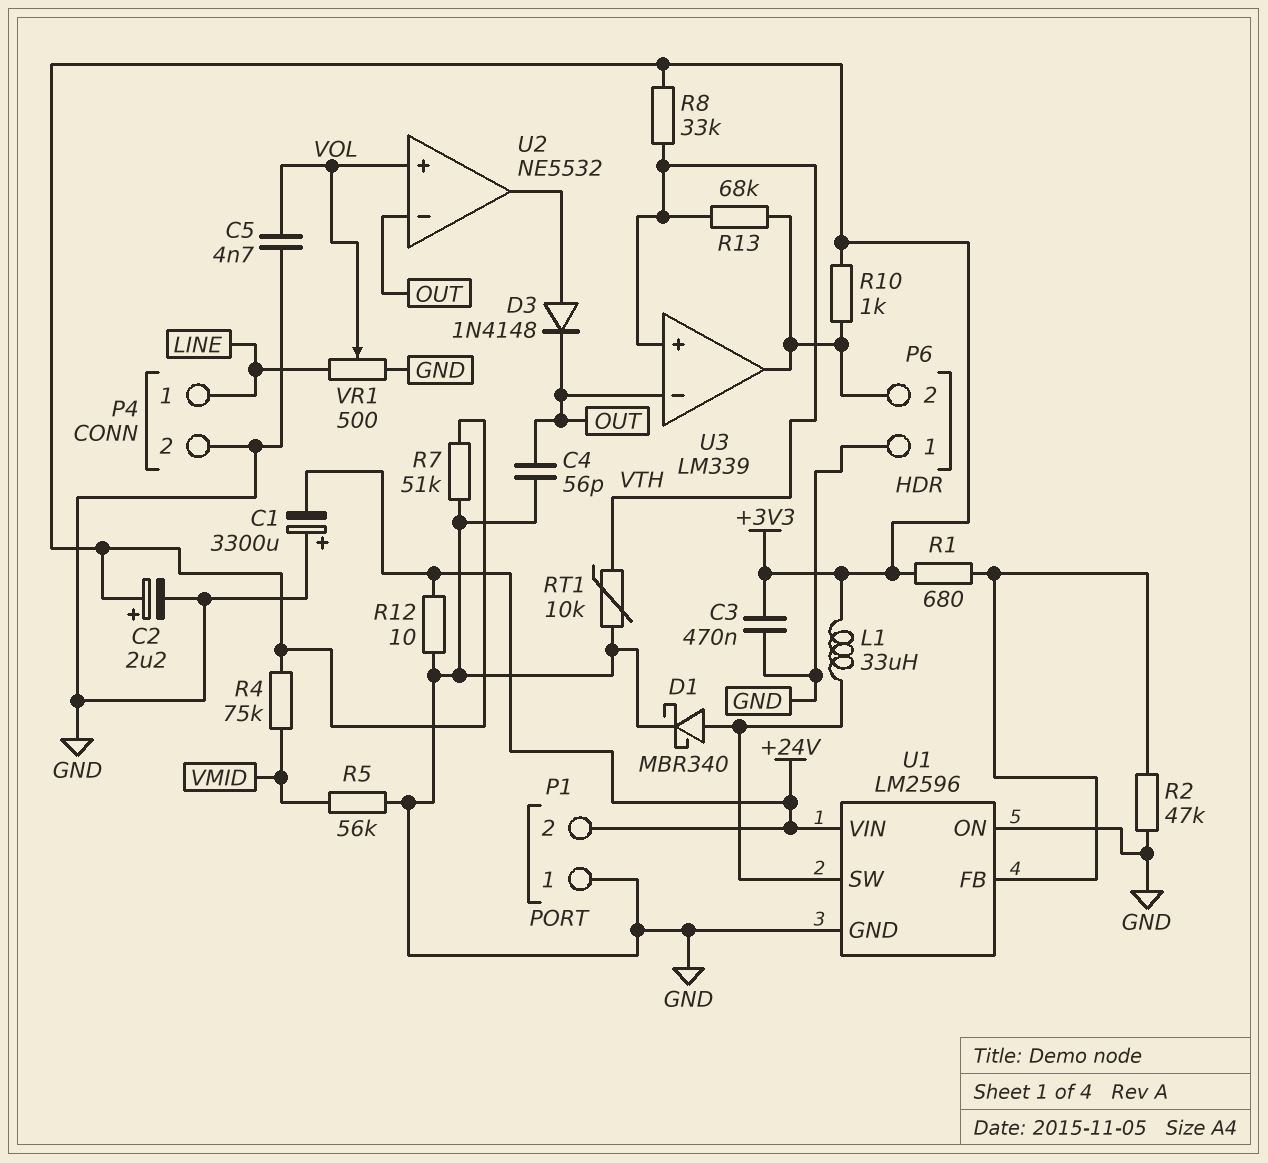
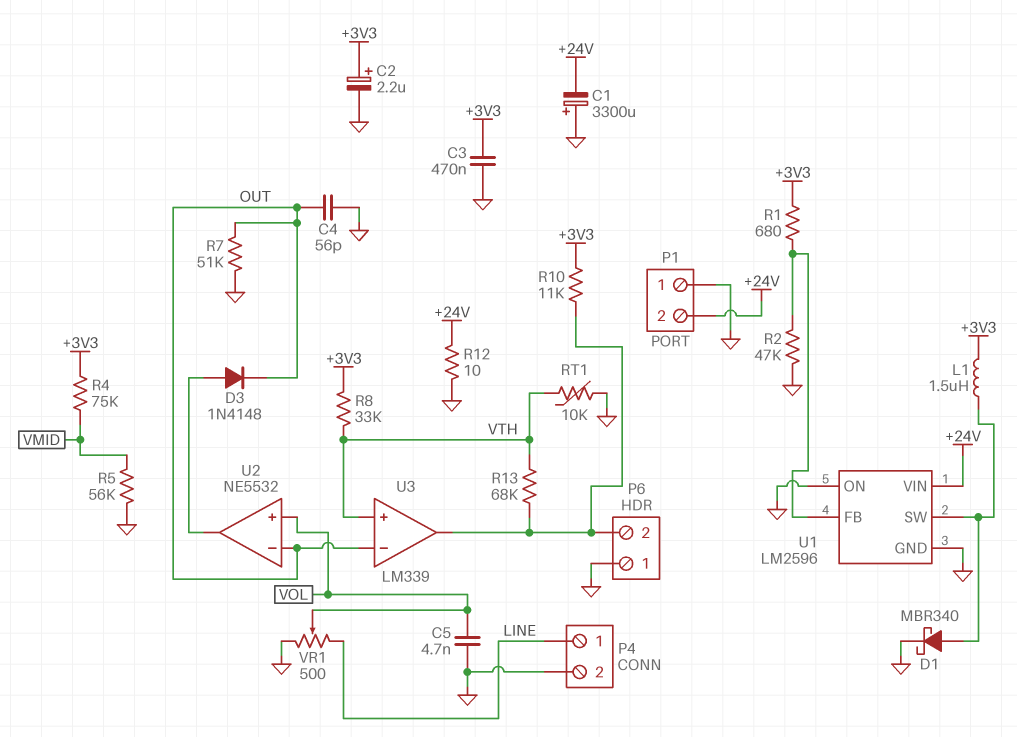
L1: 33uH (+3V3, U1/SW) -> 1.5uH (+3V3, U1/SW)
R7: 51k (+3V3, GND) -> 51k (GND, OUT)
R10: 1k (+3V3, P6/2) -> 11k (+3V3, P6/2)

